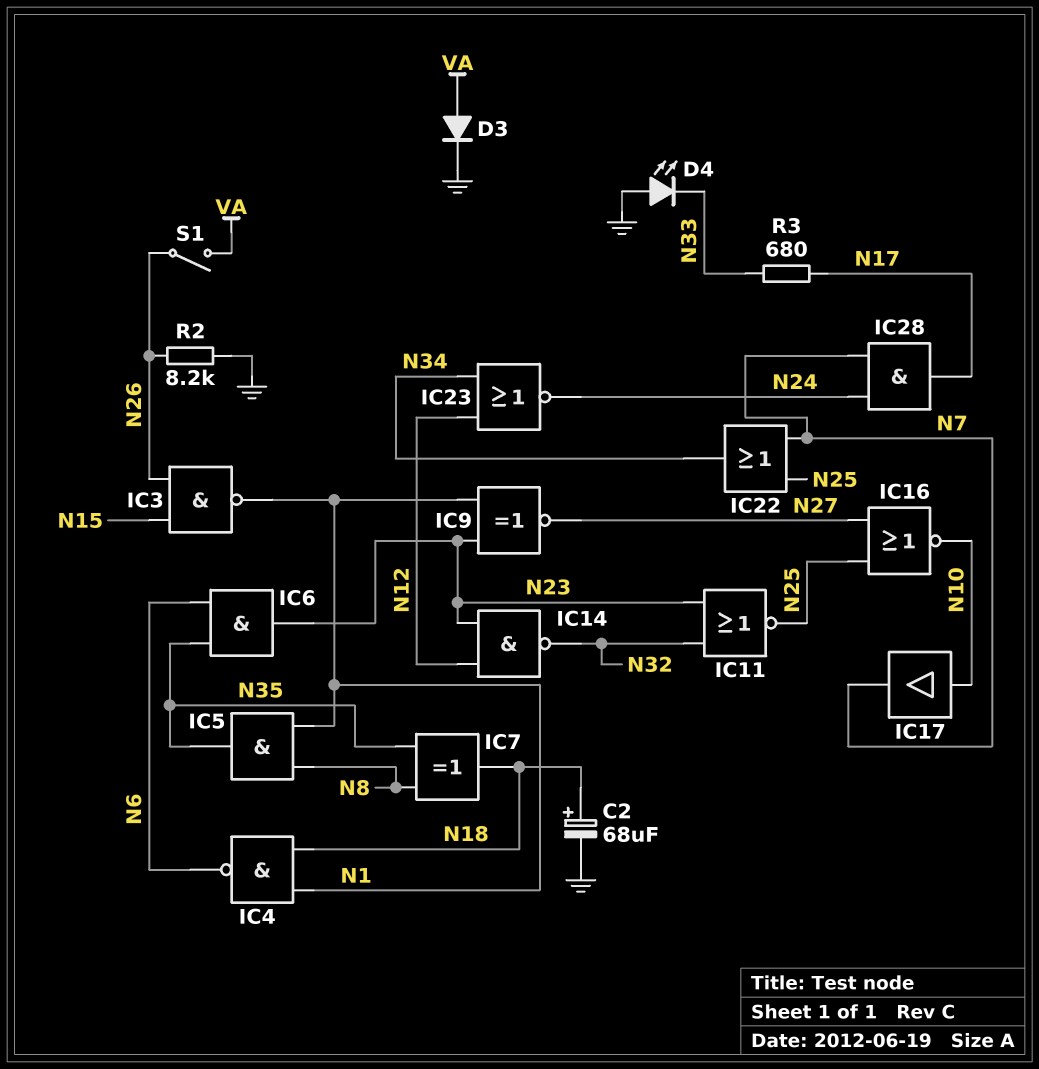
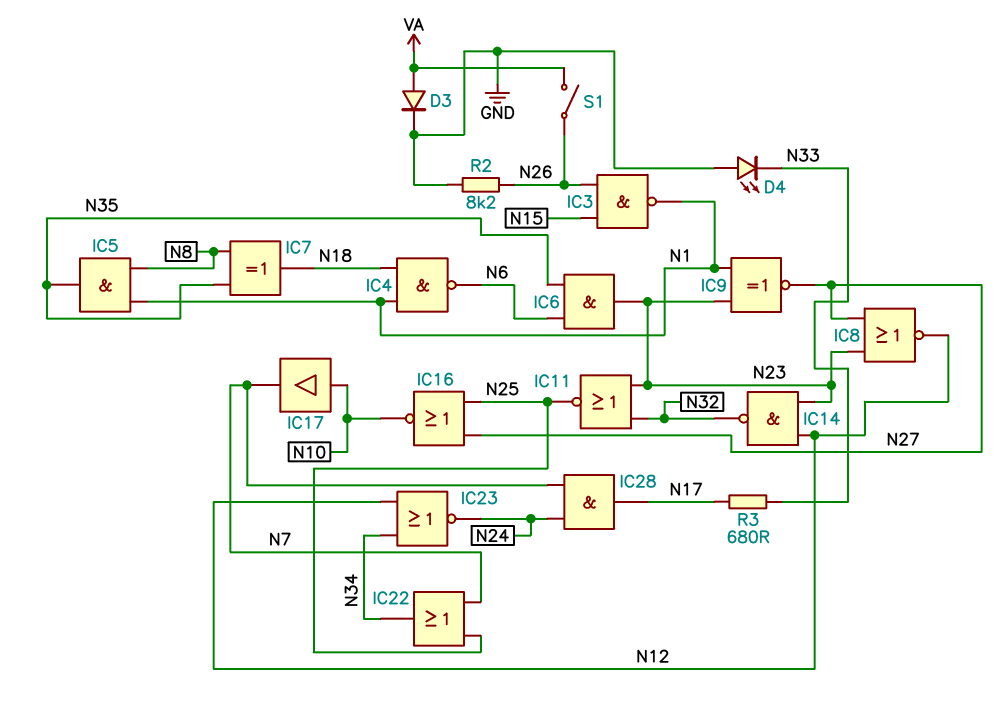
C2: 68uF (plus N18, minus GND) -> none
IC8: none -> NOR (in N23, in N27, out N12)

